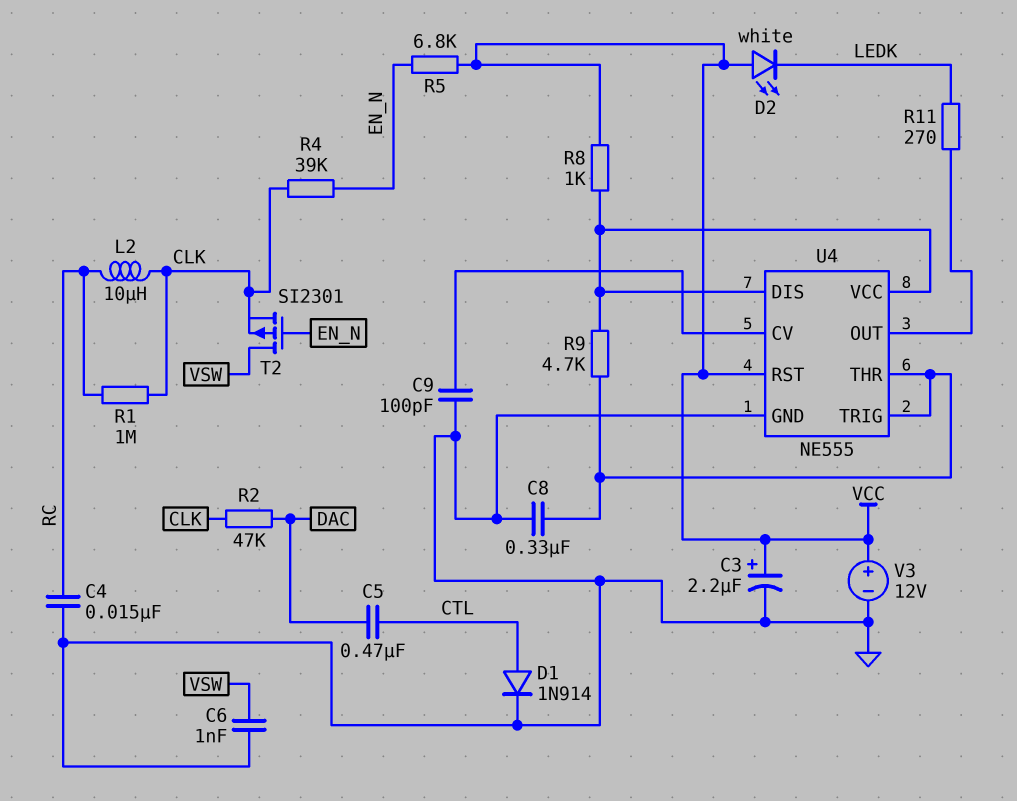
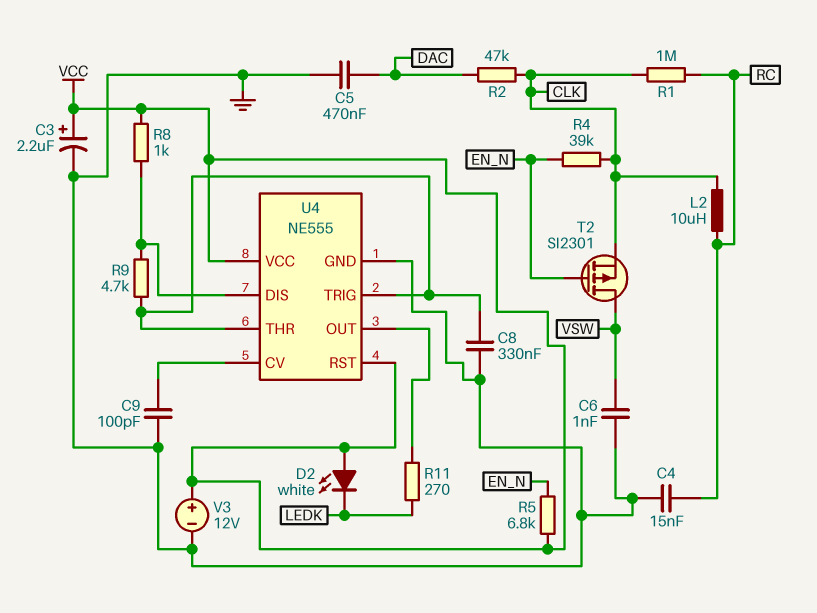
C5: 470nF (CTL, DAC) -> 470nF (DAC, GND)
D1: diode 1N914 (A CTL, K GND) -> none
U4 pin VCC: U4/DIS -> VCC

